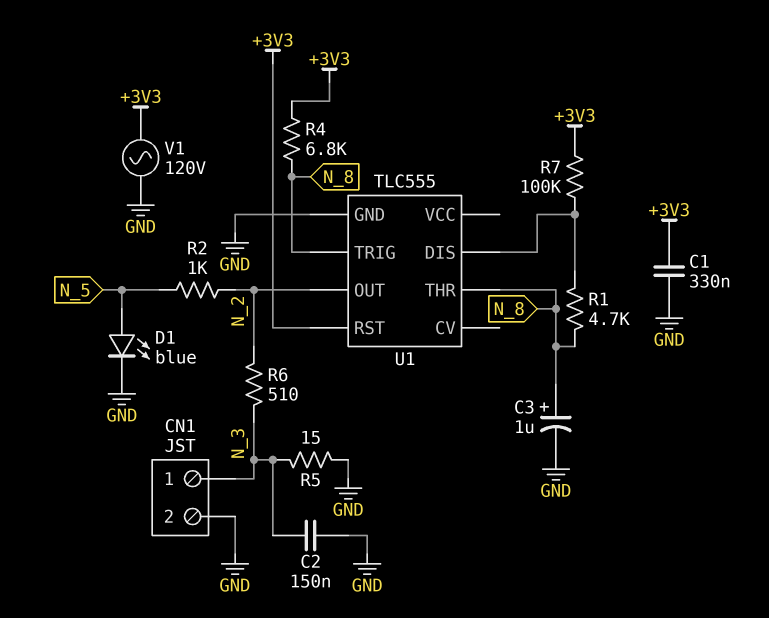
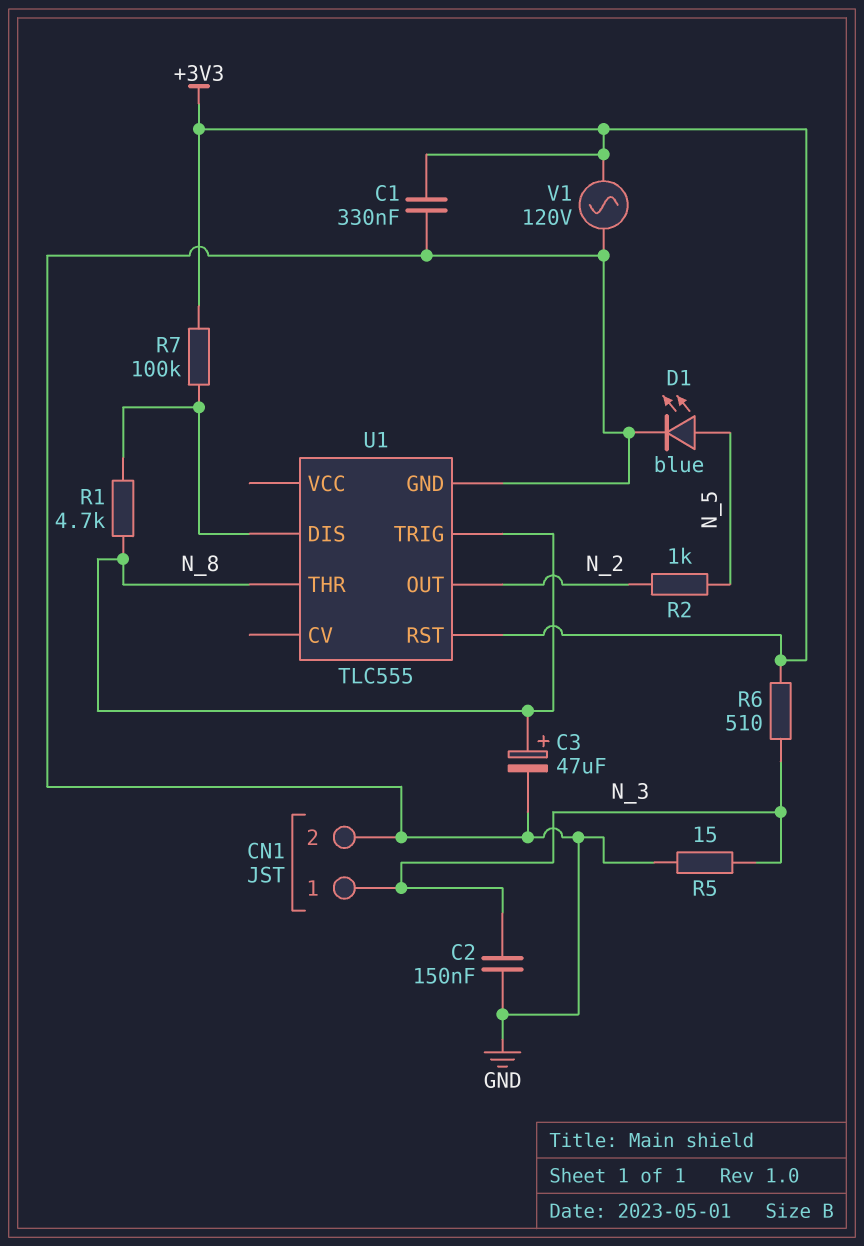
C3: 1uF (plus N_8, minus GND) -> 47uF (plus N_8, minus GND)
R4: 6.8k (+3V3, N_8) -> none
R6: 510 (N_2, N_3) -> 510 (+3V3, N_3)

